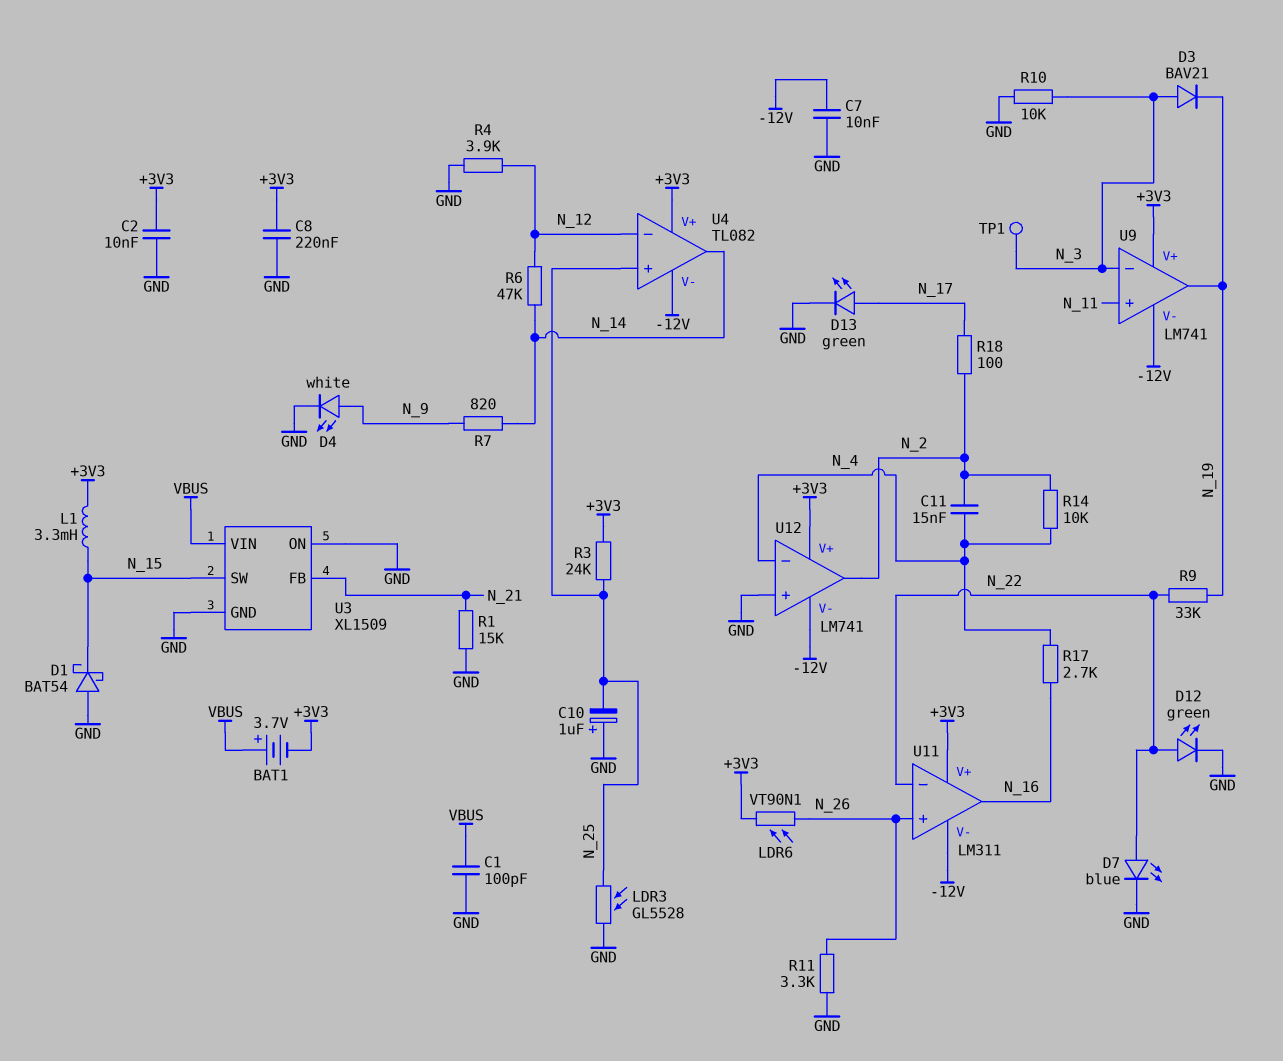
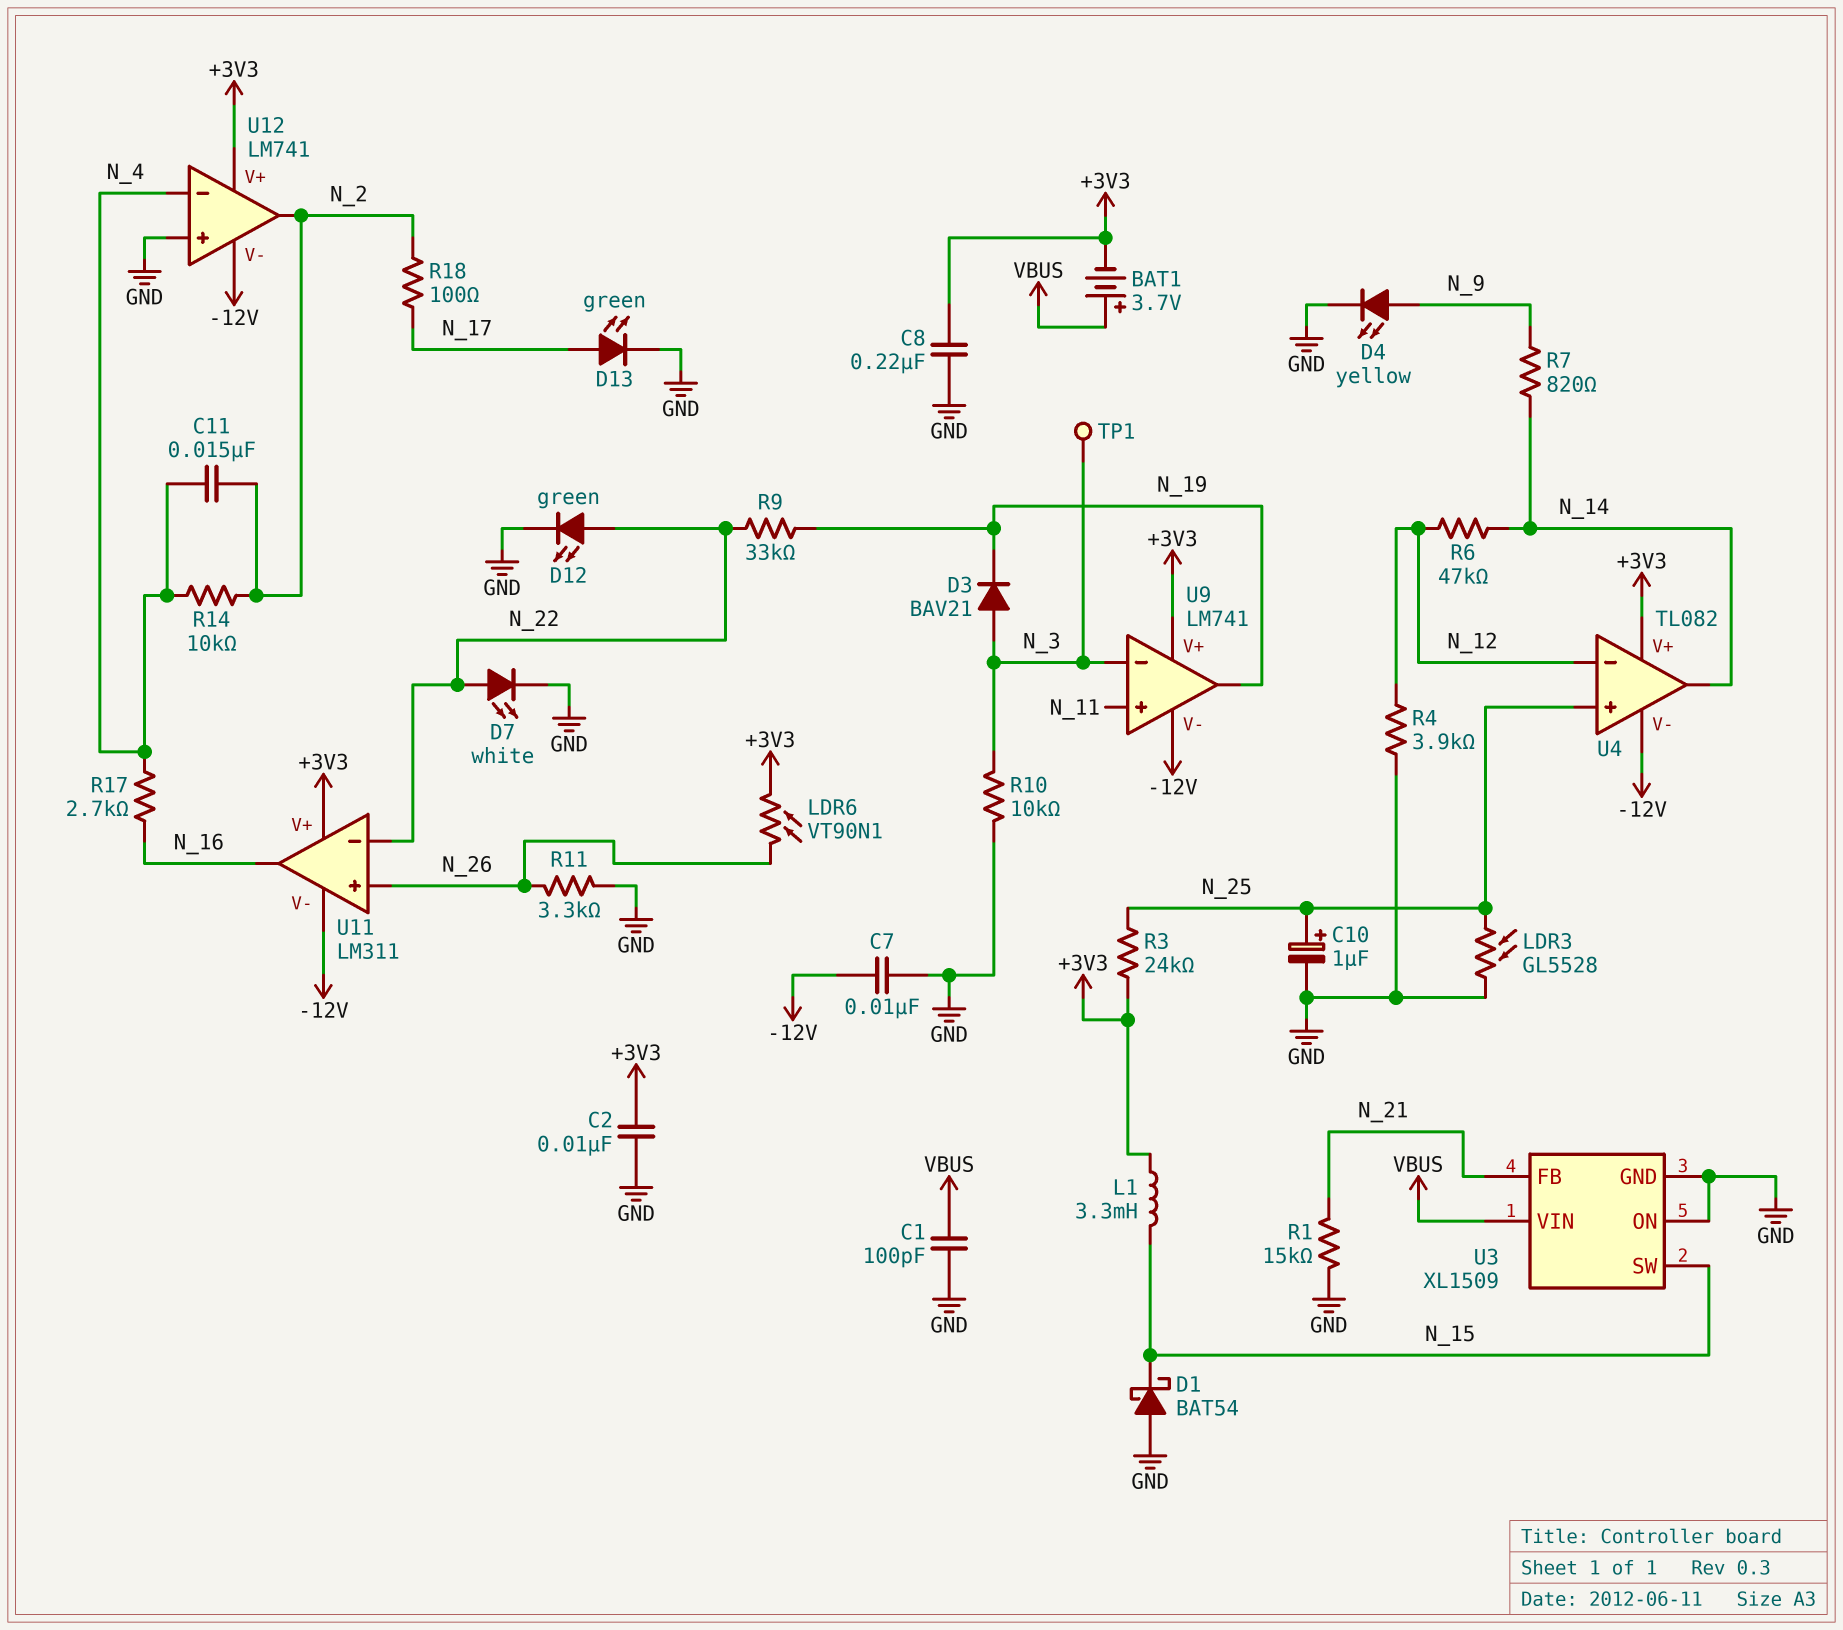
C10: 1uF (plus GND, minus N_25) -> 1uF (plus N_25, minus GND)
D4: LED white (A N_9, K GND) -> LED yellow (A N_9, K GND)
D7: LED blue (A N_22, K GND) -> LED white (A N_22, K GND)

